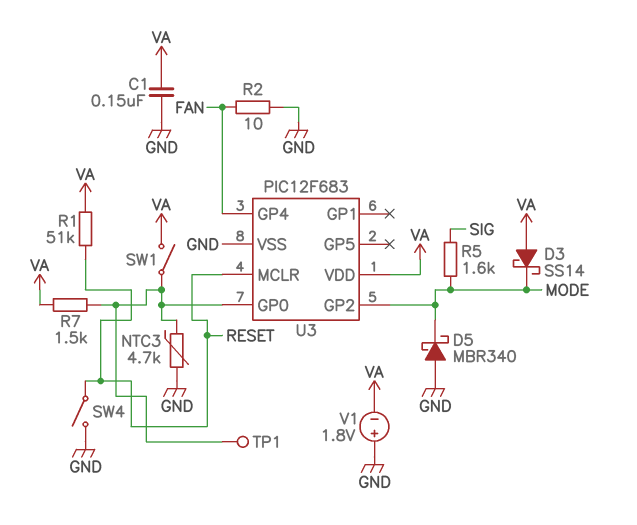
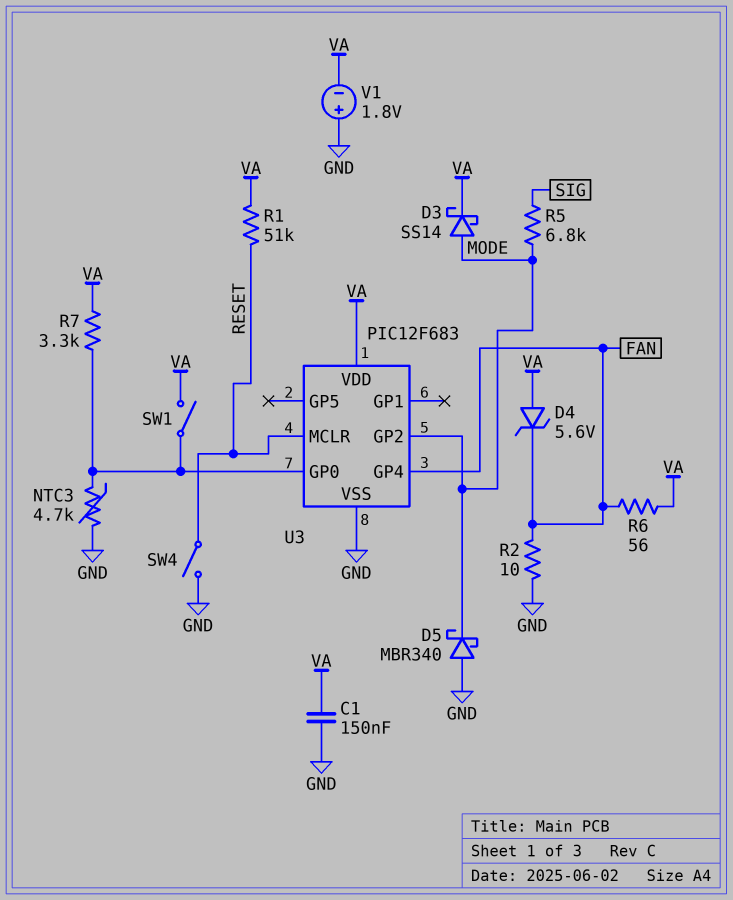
D3: schottky SS14 (A VA, K MODE) -> schottky SS14 (A MODE, K VA)
D4: none -> zener 5.6V (A VA, K FAN)
R5: 1.6k (MODE, SIG) -> 6.8k (MODE, SIG)
R6: none -> 56 (FAN, VA)
R7: 1.5k (U3/GP0, VA) -> 3.3k (U3/GP0, VA)
TP1: test point (U3/GP0) -> none

